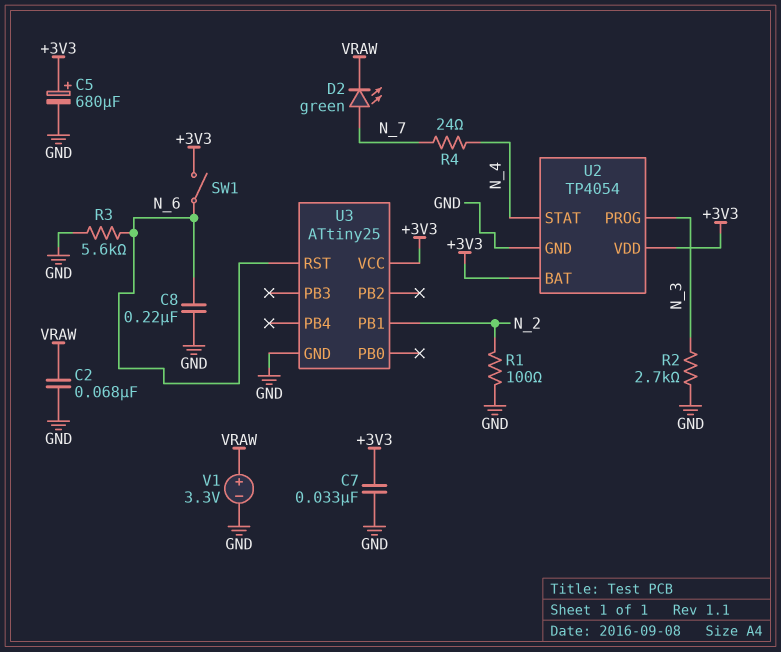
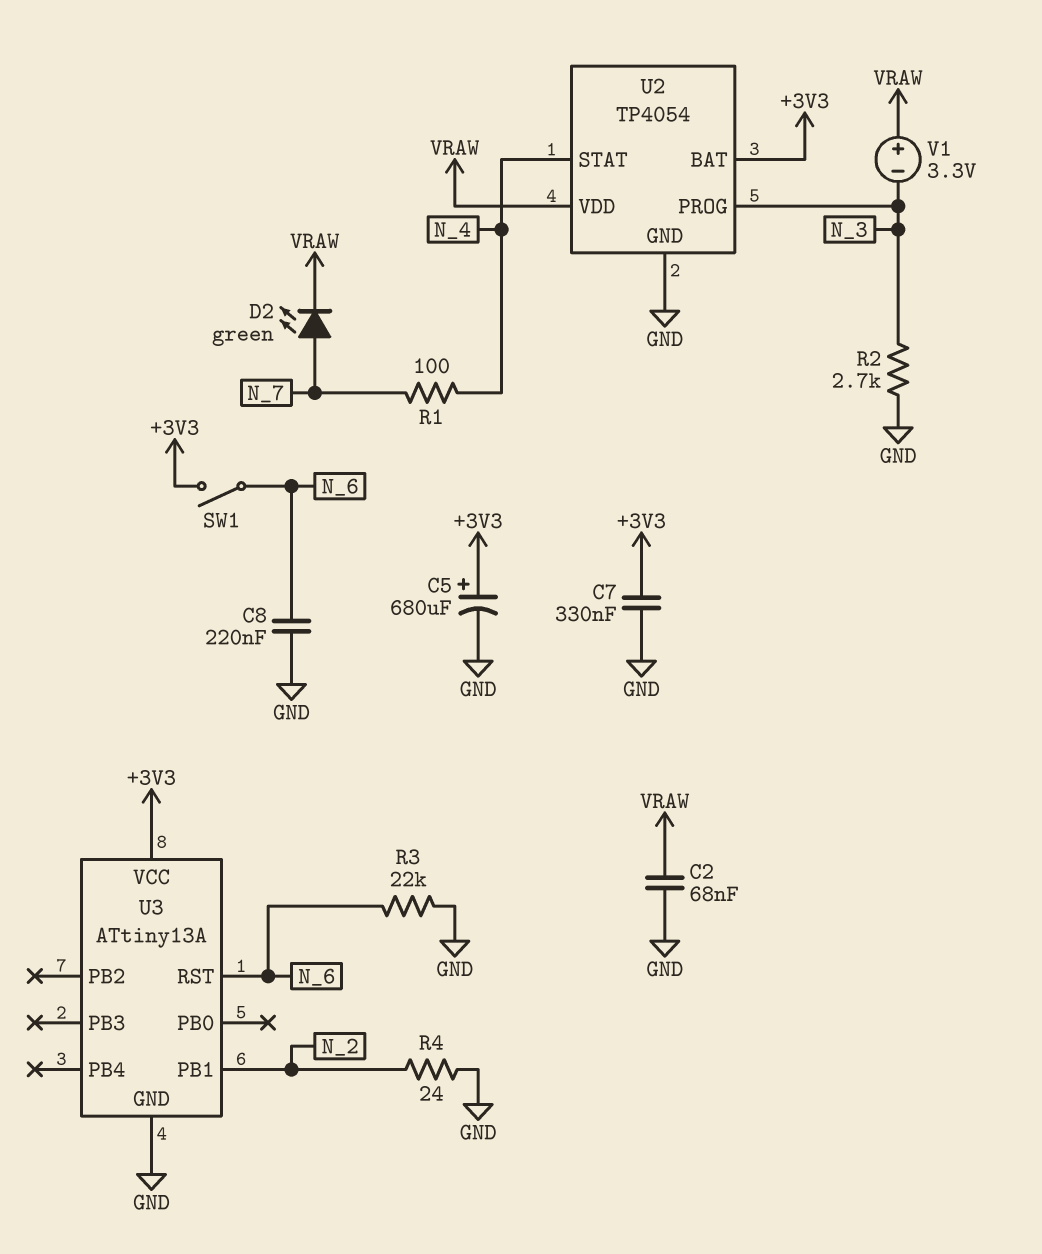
C7: 33nF (+3V3, GND) -> 330nF (+3V3, GND)
R1: 100 (GND, N_2) -> 100 (N_4, N_7)
R3: 5.6k (GND, N_6) -> 22k (GND, N_6)
R4: 24 (N_4, N_7) -> 24 (GND, N_2)
U2 pin VDD: +3V3 -> VRAW
U3: ATtiny25 -> ATtiny13A
V1: 3.3V (plus VRAW, minus GND) -> 3.3V (plus VRAW, minus N_3)

